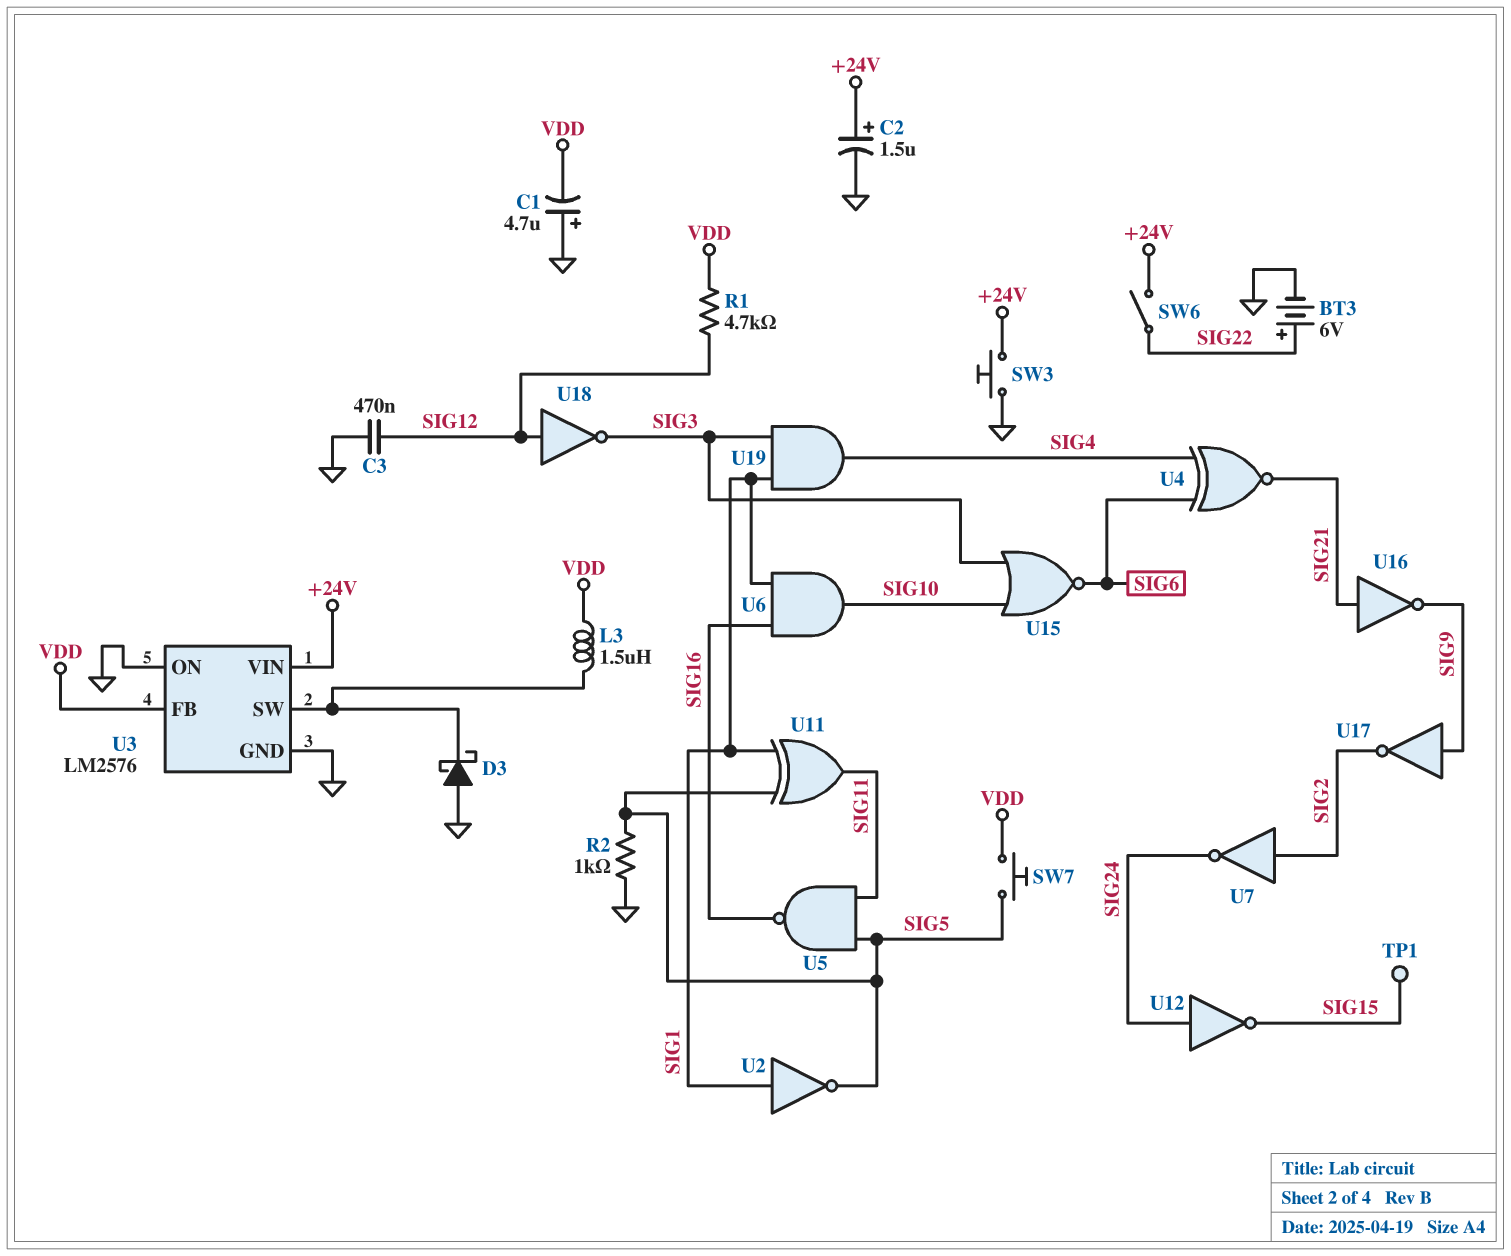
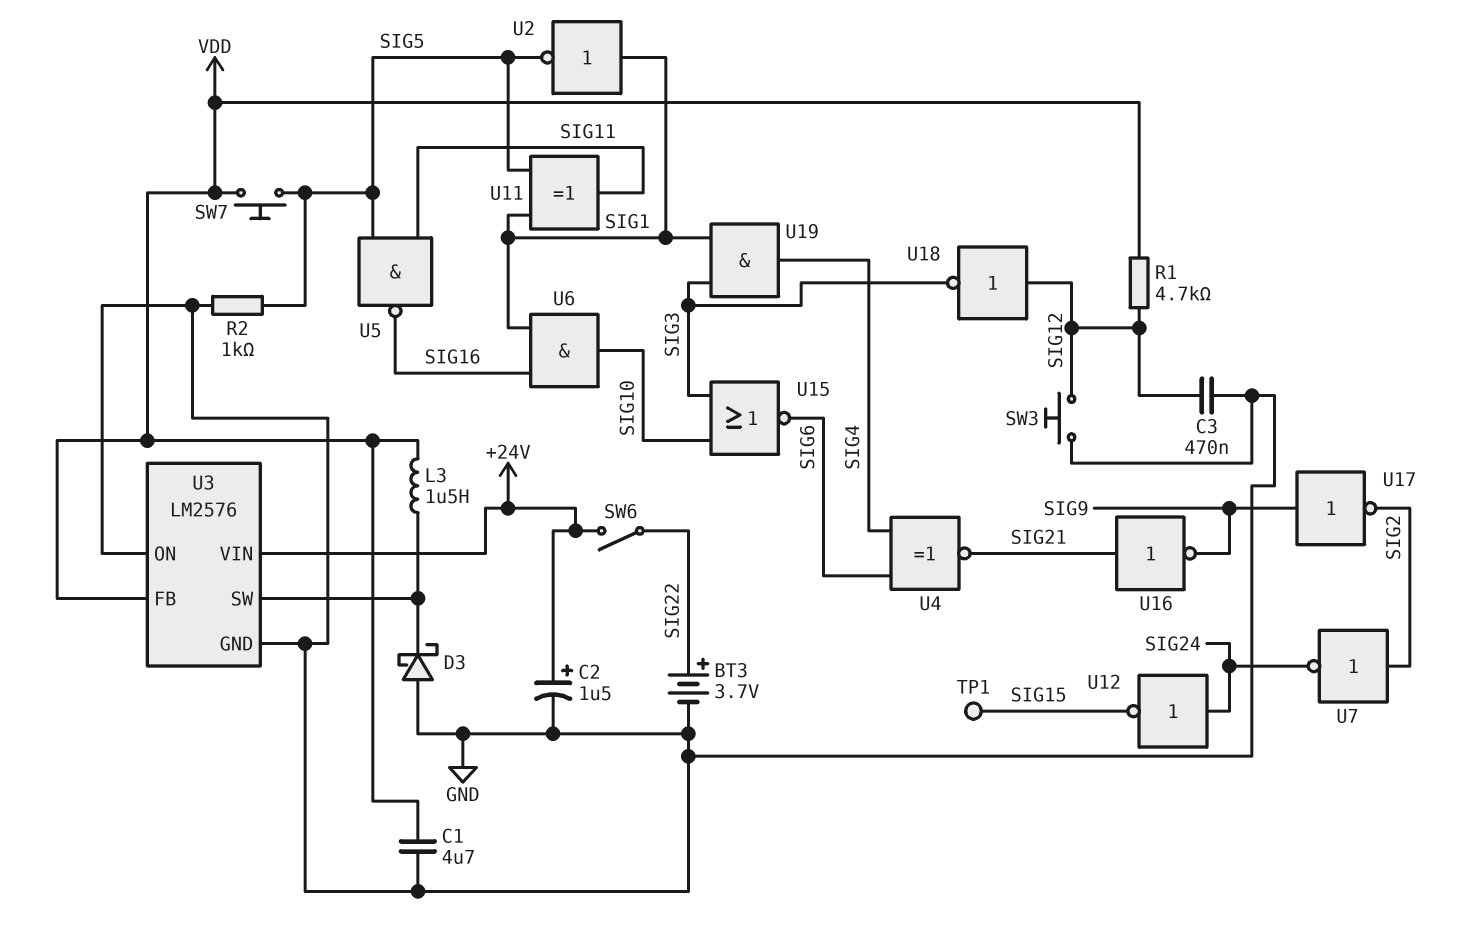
BT3: 6V (plus SIG22, minus GND) -> 3.7V (plus SIG22, minus GND)
C1: 4.7uF (plus GND, minus VDD) -> 4.7uF (GND, VDD)
SW3: button (+24V, GND) -> button (GND, SIG12)

